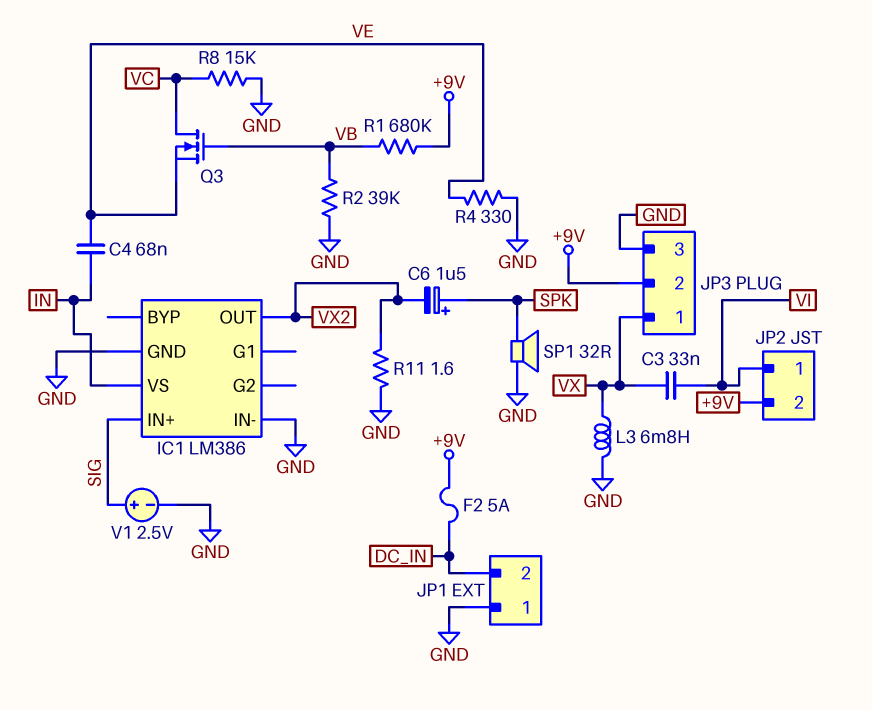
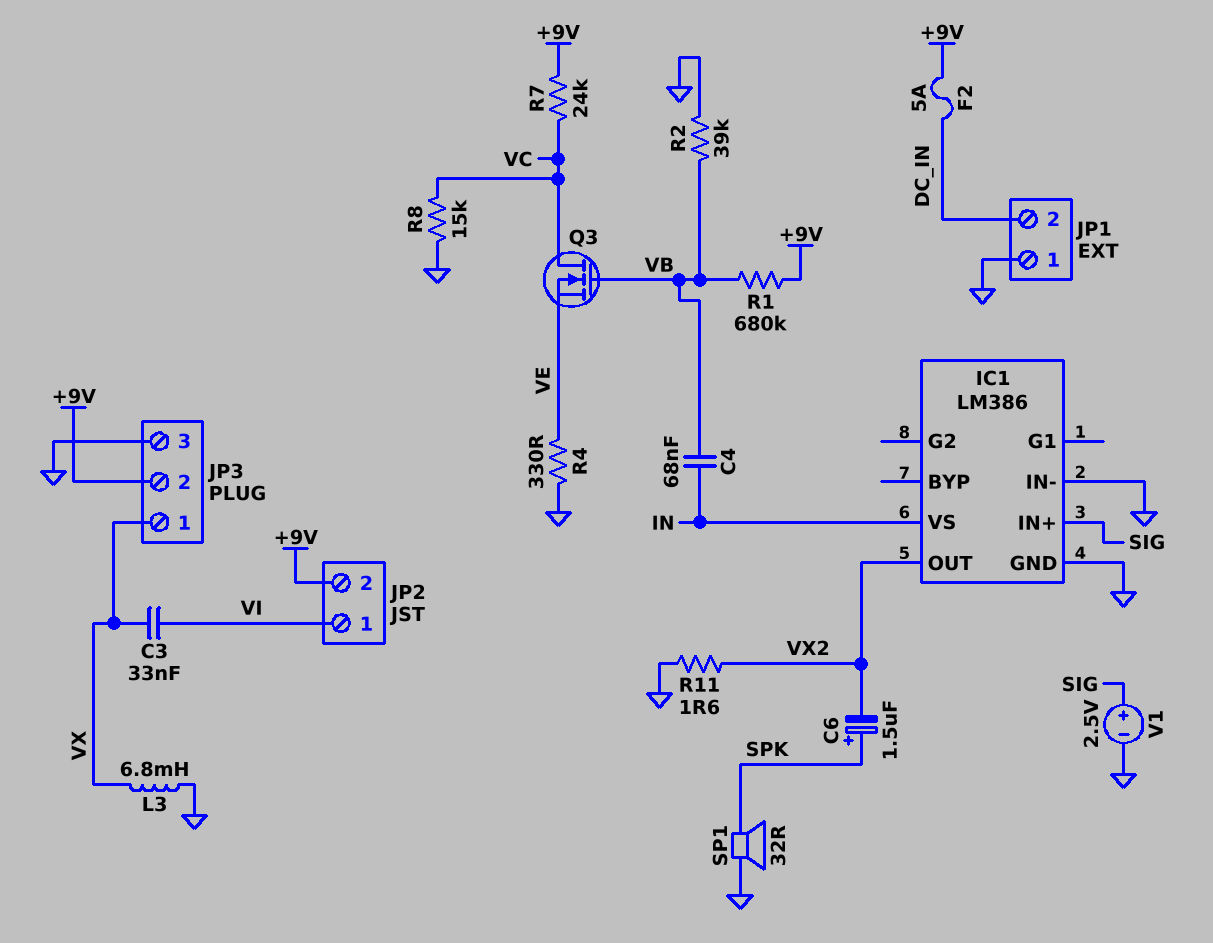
C4: 68nF (IN, VE) -> 68nF (IN, VB)
R7: none -> 24k (+9V, VC)

